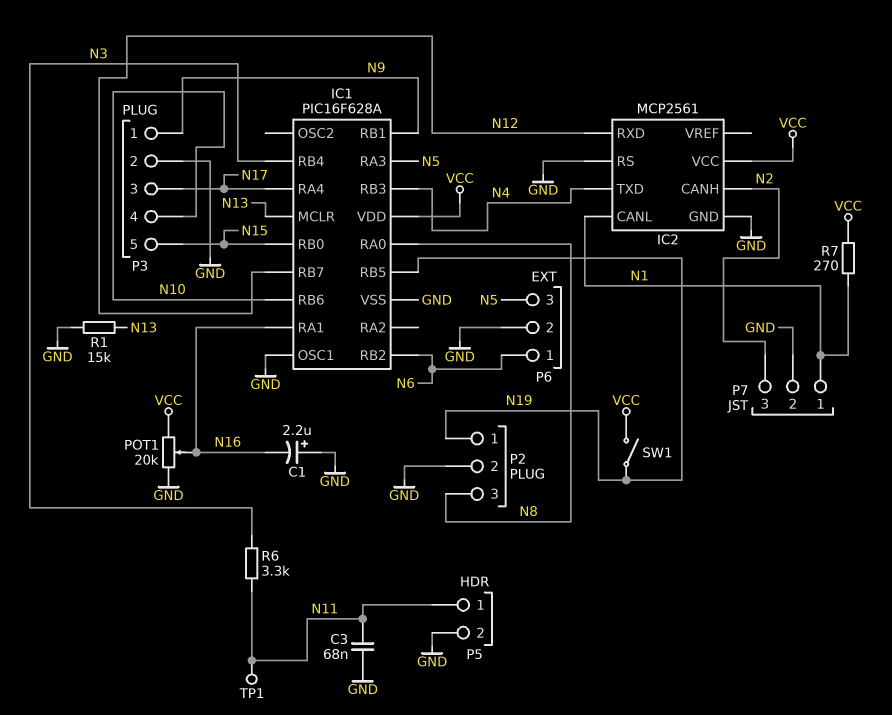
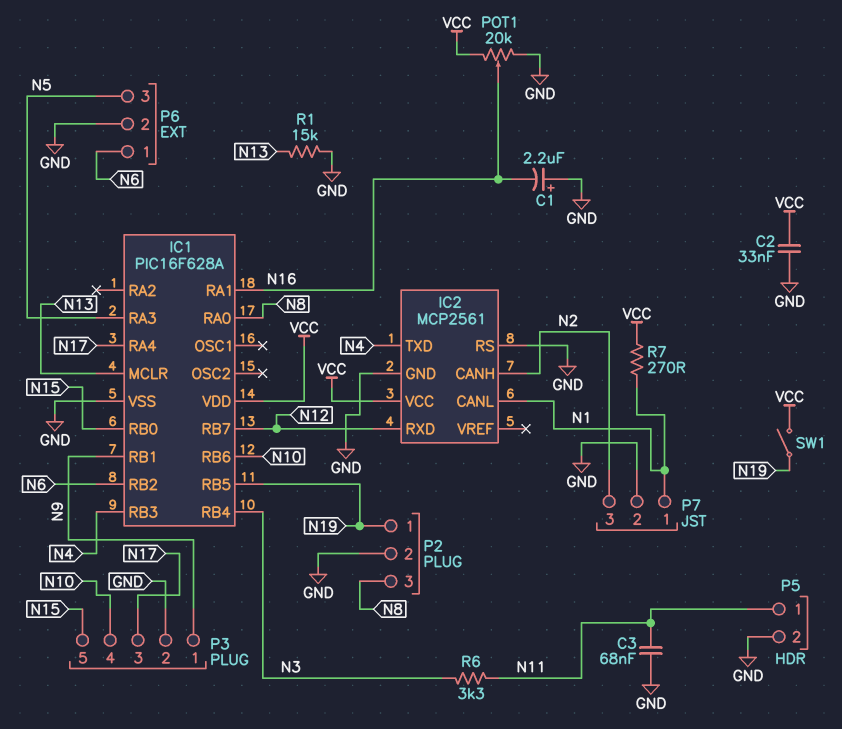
C2: none -> 33nF (GND, VCC)
IC1 pin OSC1: GND -> none
TP1: test point (N11) -> none

